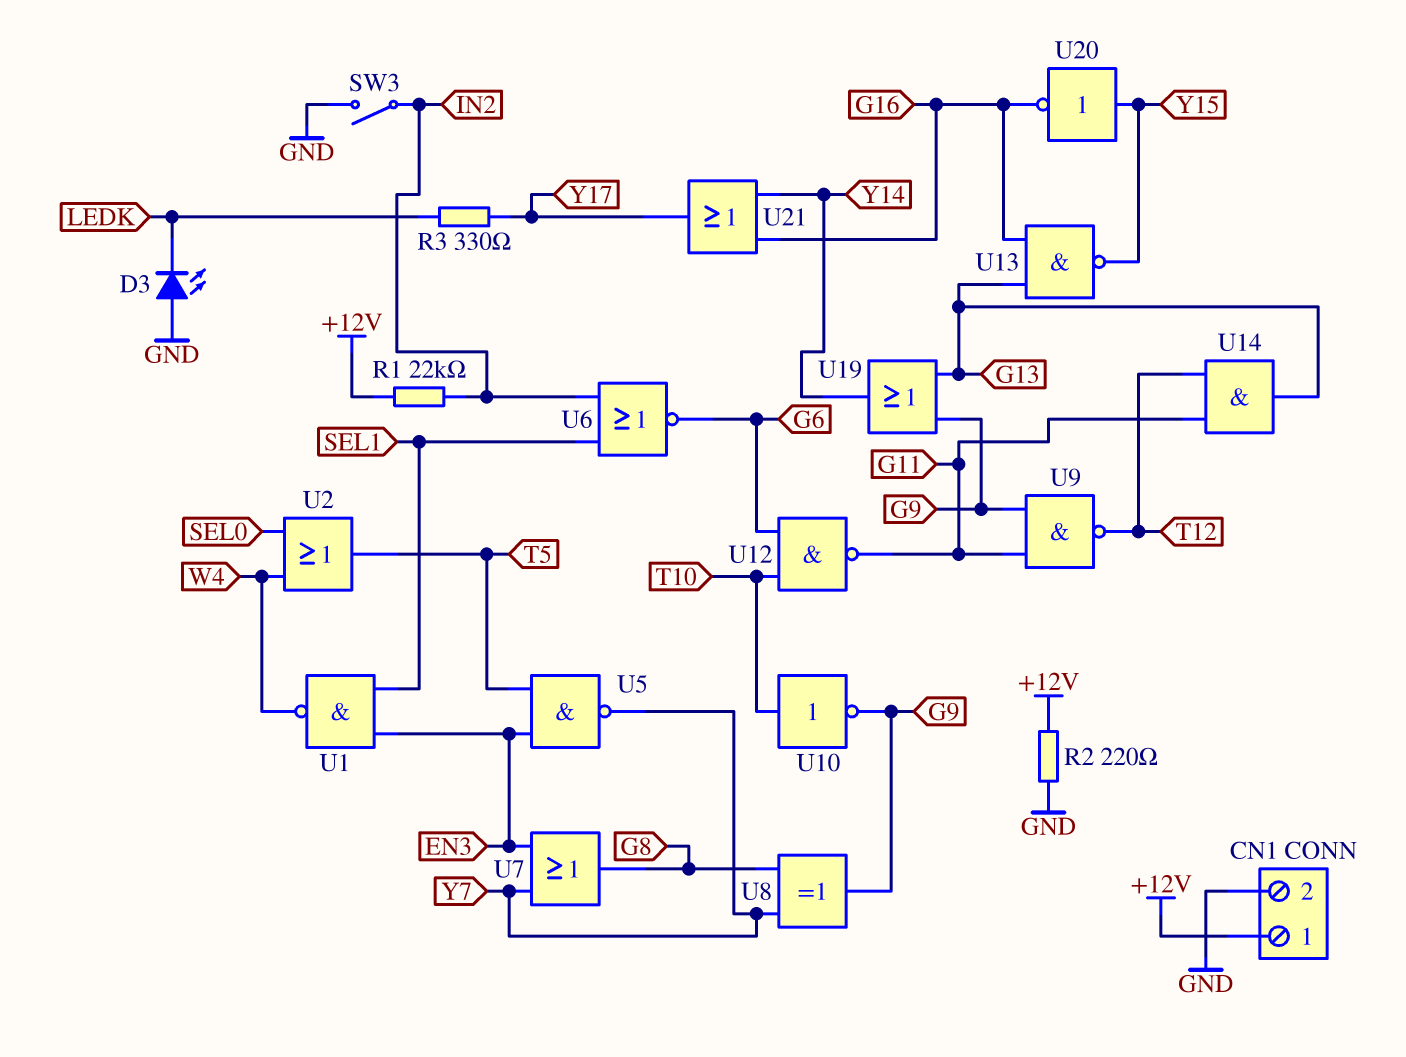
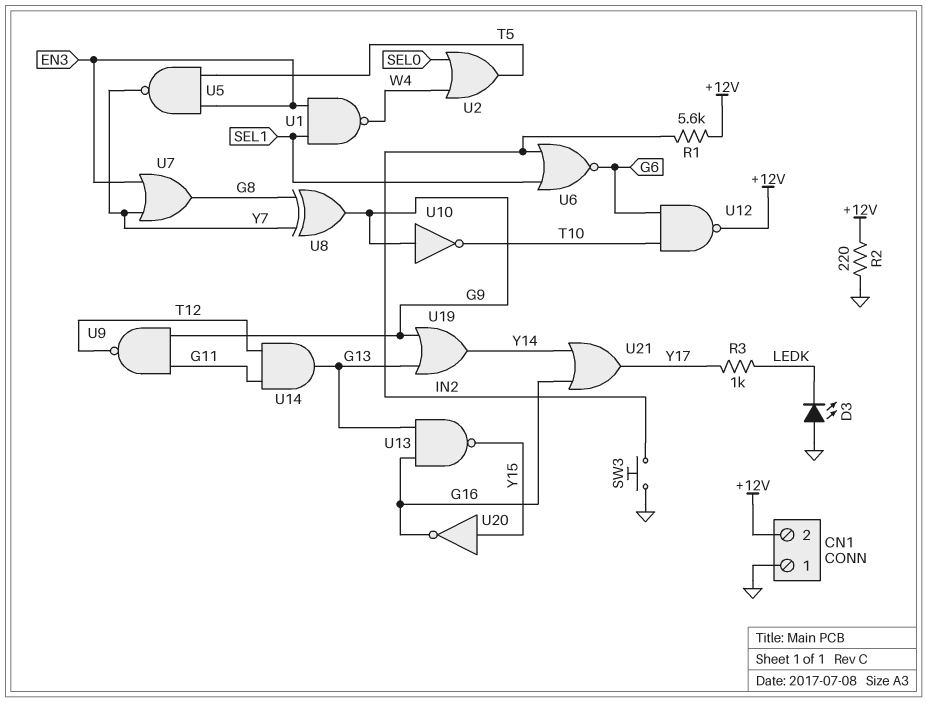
CN1 pin 1: +12V -> GND
CN1 pin 2: GND -> +12V
R1: 22k (+12V, IN2) -> 5.6k (+12V, IN2)
R3: 330 (LEDK, Y17) -> 1k (LEDK, Y17)
SW3: switch (GND, IN2) -> button (GND, IN2)
U10: NOT (in T10, out G9) -> NOT (in G9, out T10)
U12: NAND (in G6, in T10, out G11) -> NAND (in G6, in T10, out +12V)

